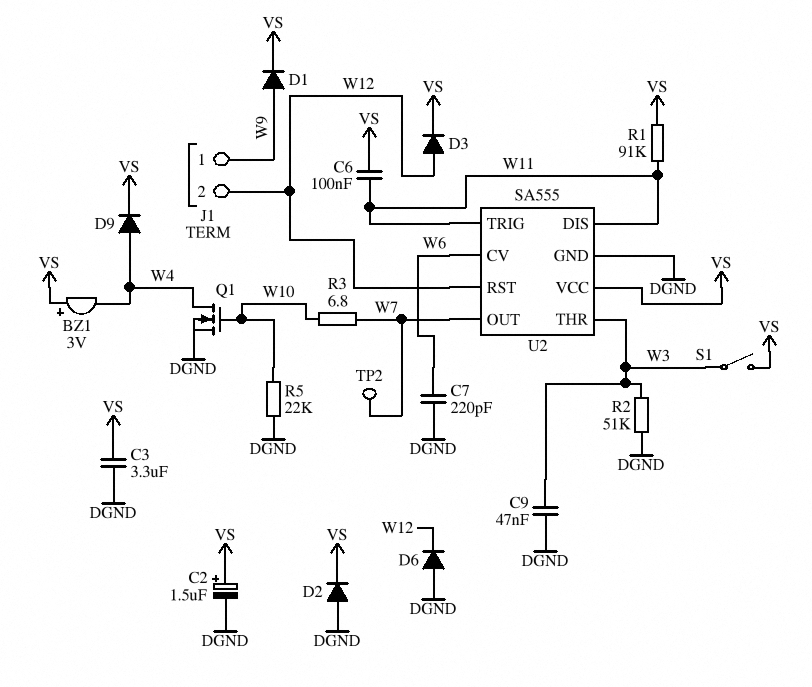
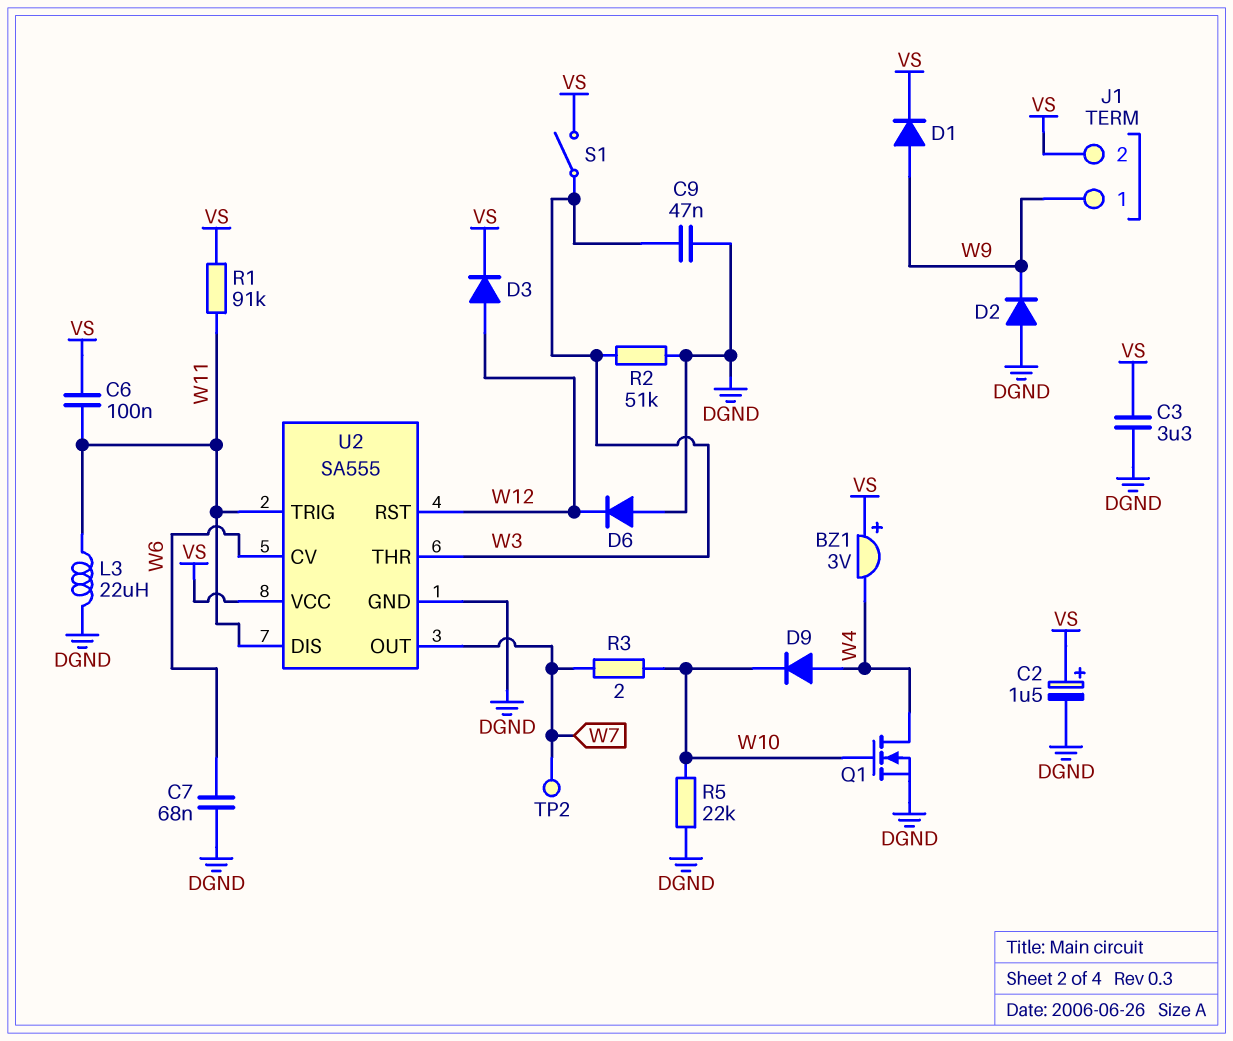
C7: 220pF (DGND, W6) -> 68nF (DGND, W6)
D2: diode (A DGND, K VS) -> diode (A DGND, K W9)
D9: diode (A W4, K VS) -> diode (A W4, K W10)
J1 pin 2: W12 -> VS
L3: none -> 22uH (DGND, W11)
R3: 6.8 (W7, W10) -> 2 (W7, W10)

